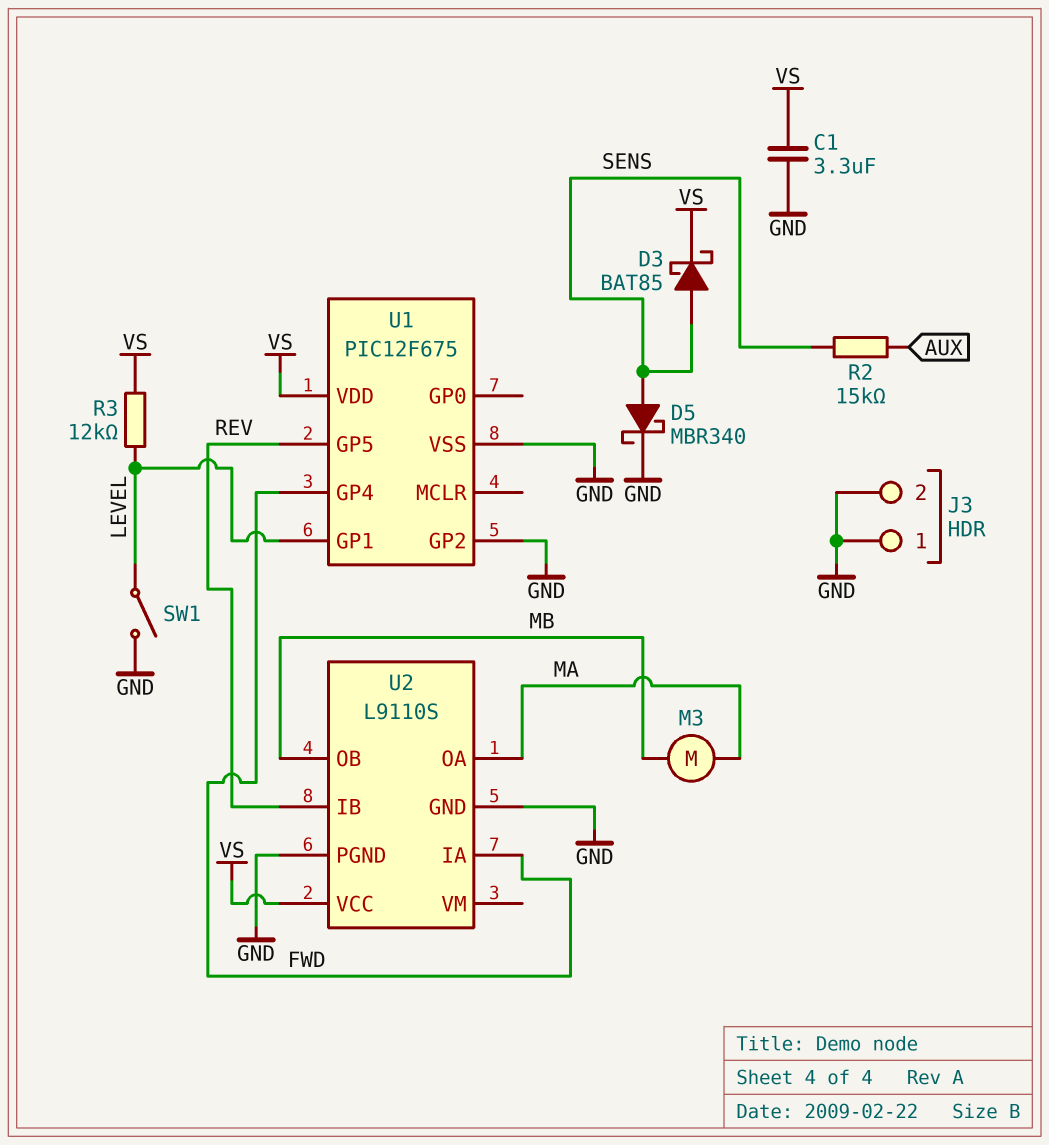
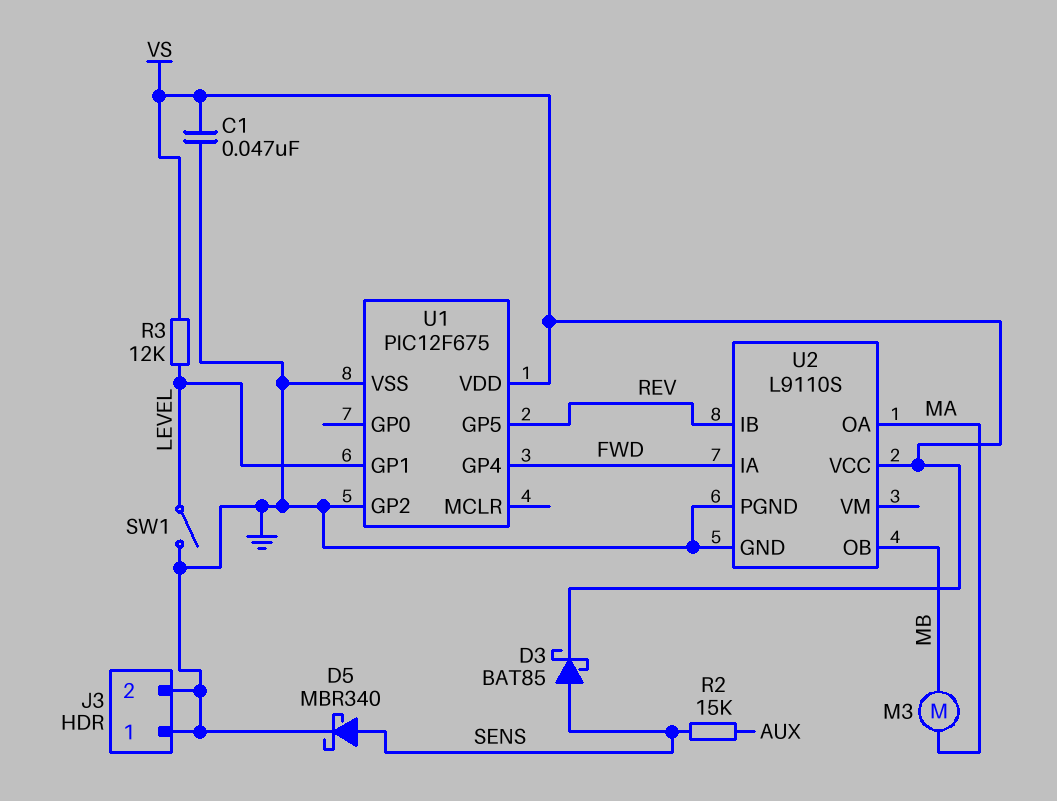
C1: 3.3uF (GND, VS) -> 47nF (GND, VS)

